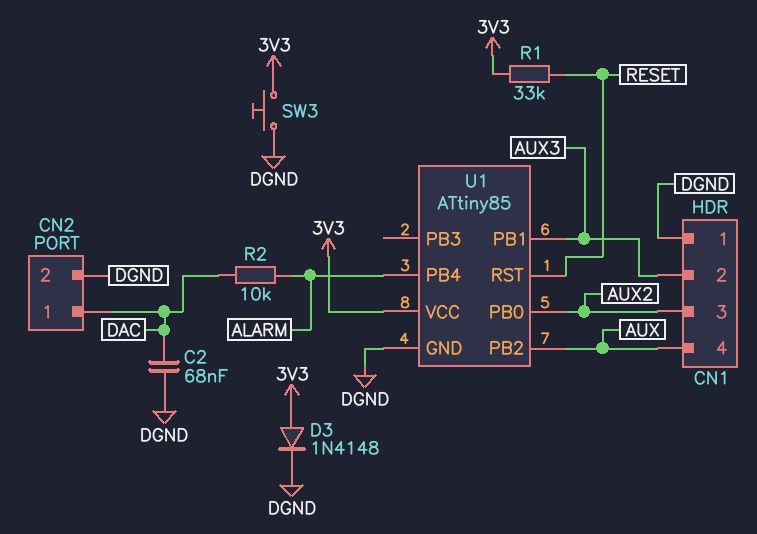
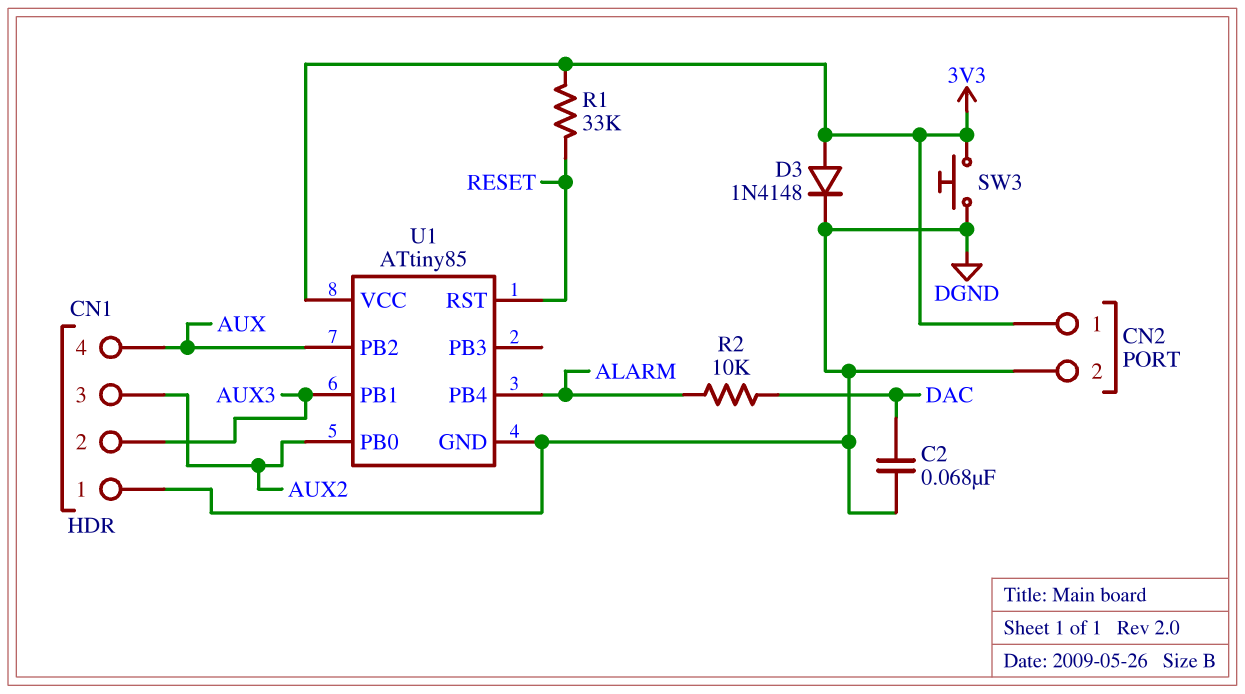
CN2 pin 1: DAC -> 3V3

